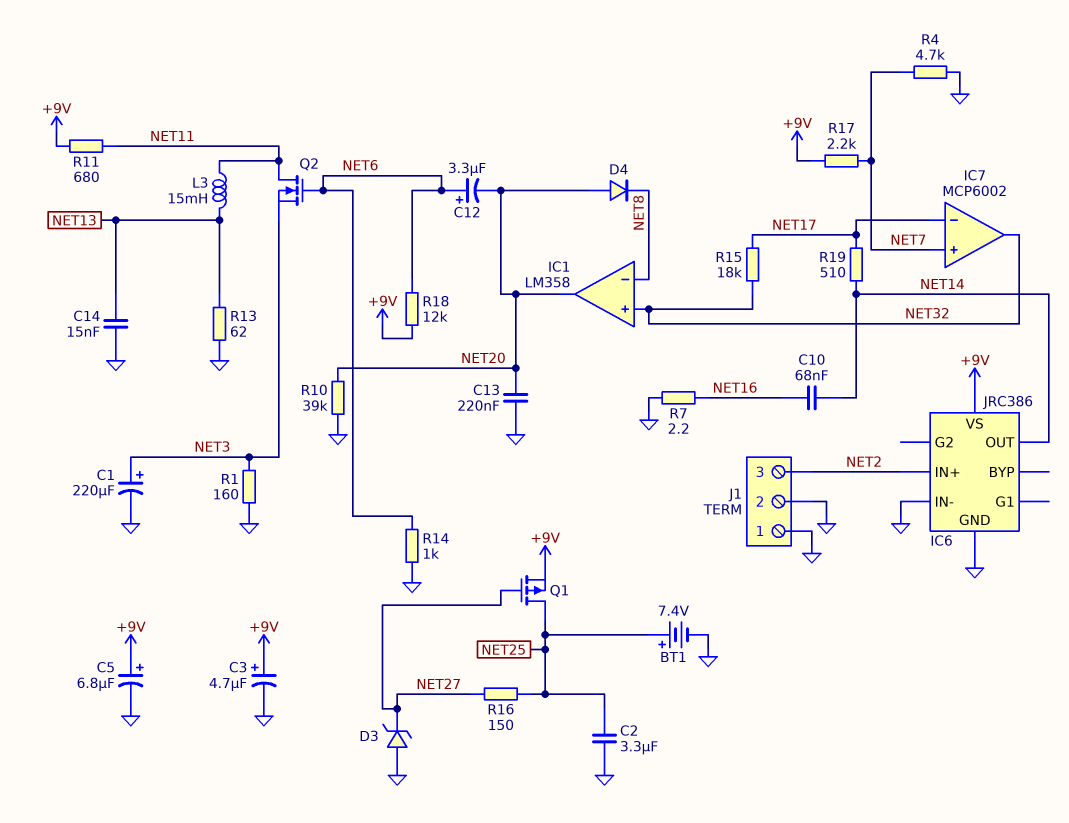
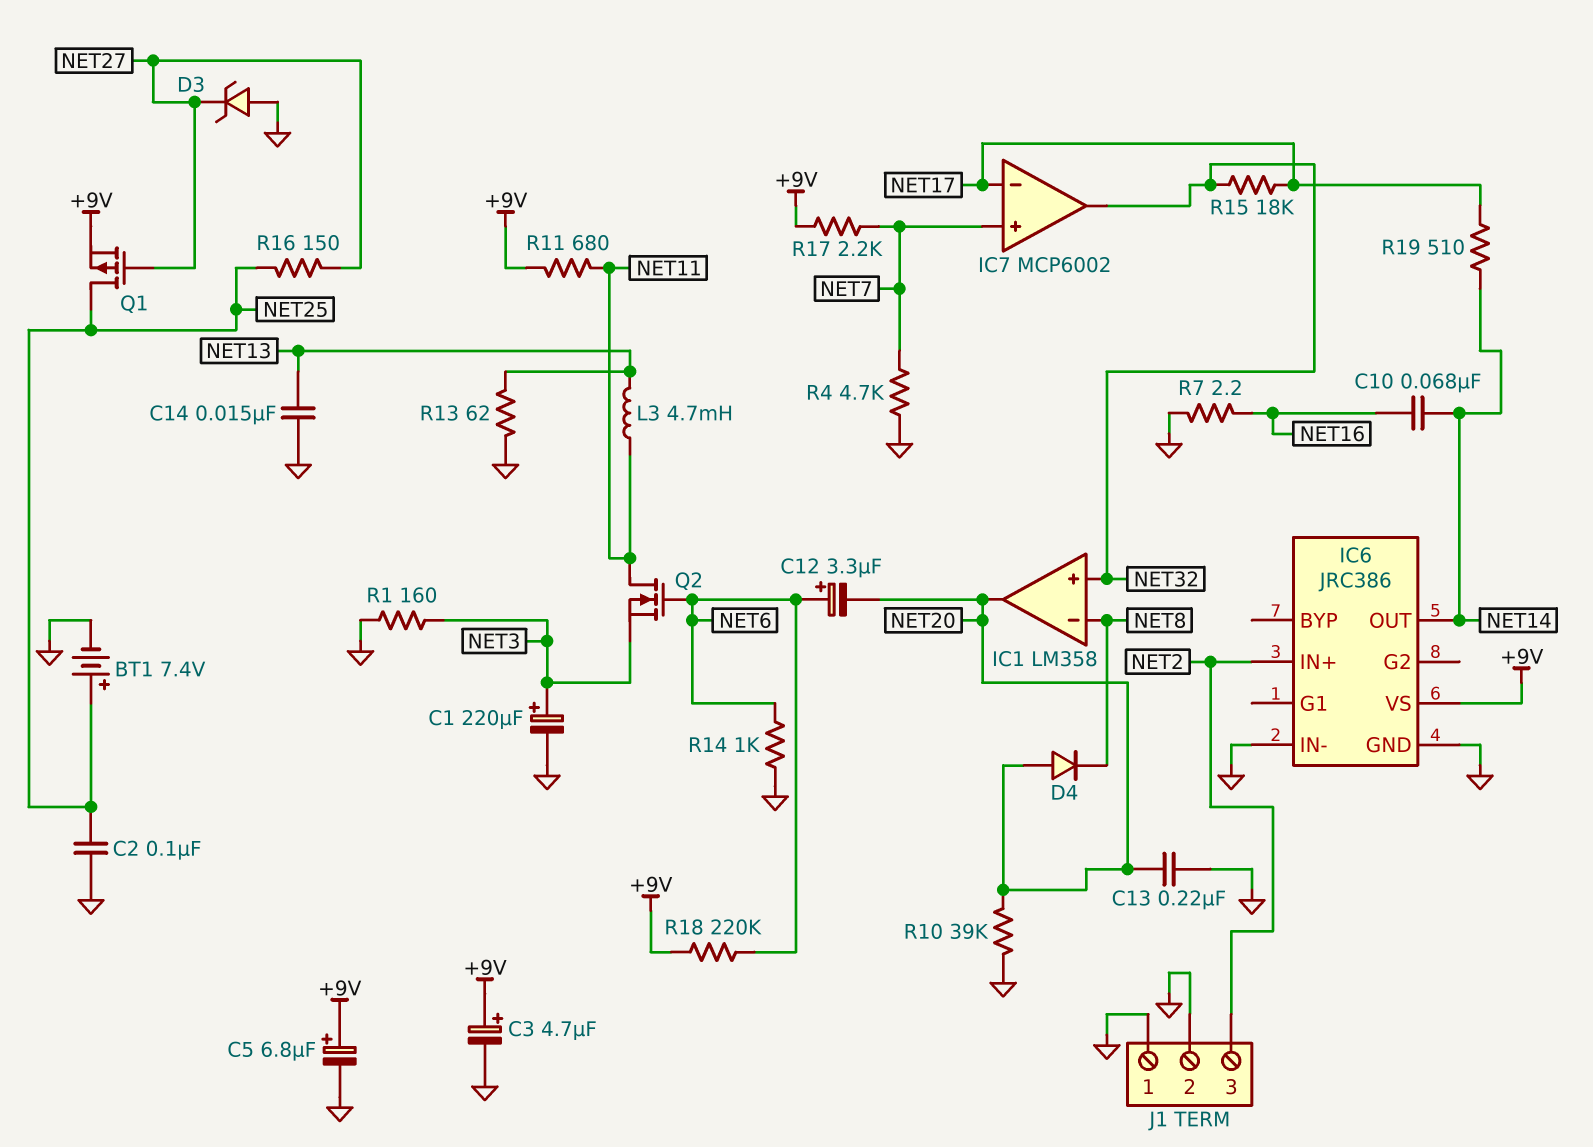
C2: 3.3uF (GND, NET25) -> 100nF (GND, NET25)
L3: 15mH (NET11, NET13) -> 4.7mH (NET11, NET13)
R18: 12k (+9V, NET6) -> 220k (+9V, NET6)

